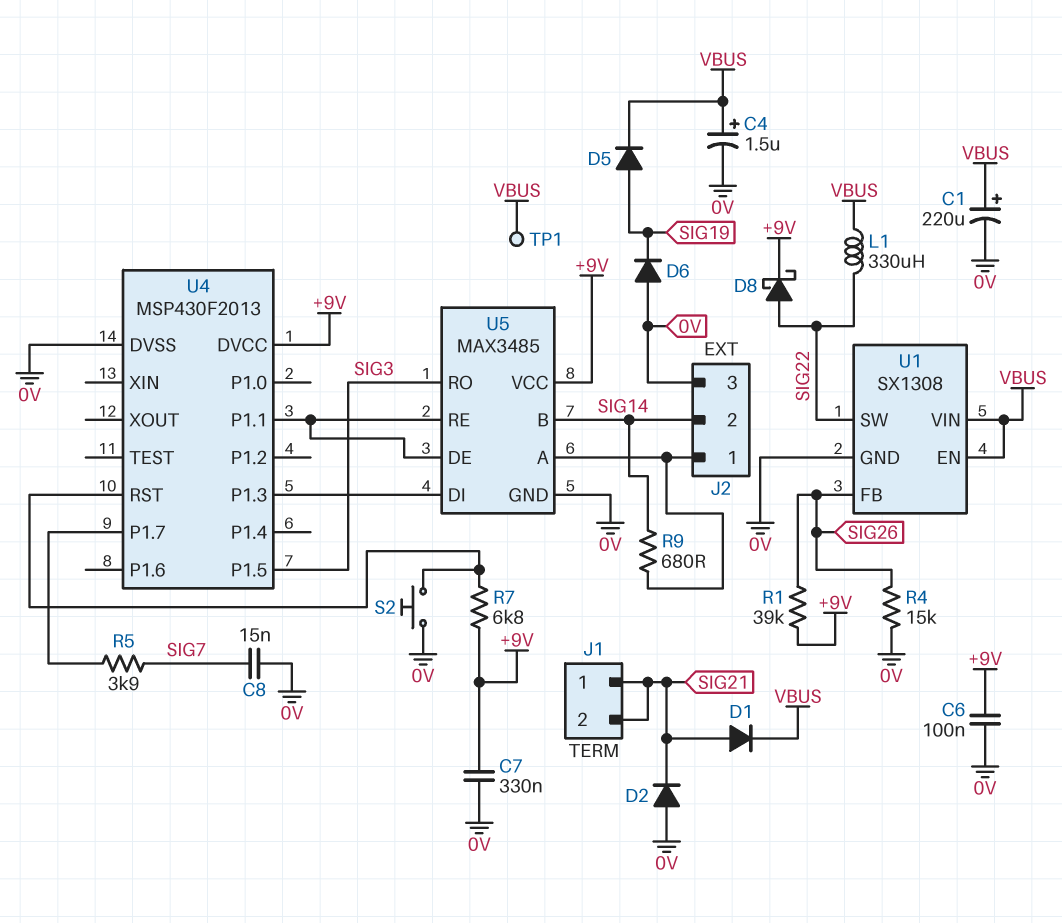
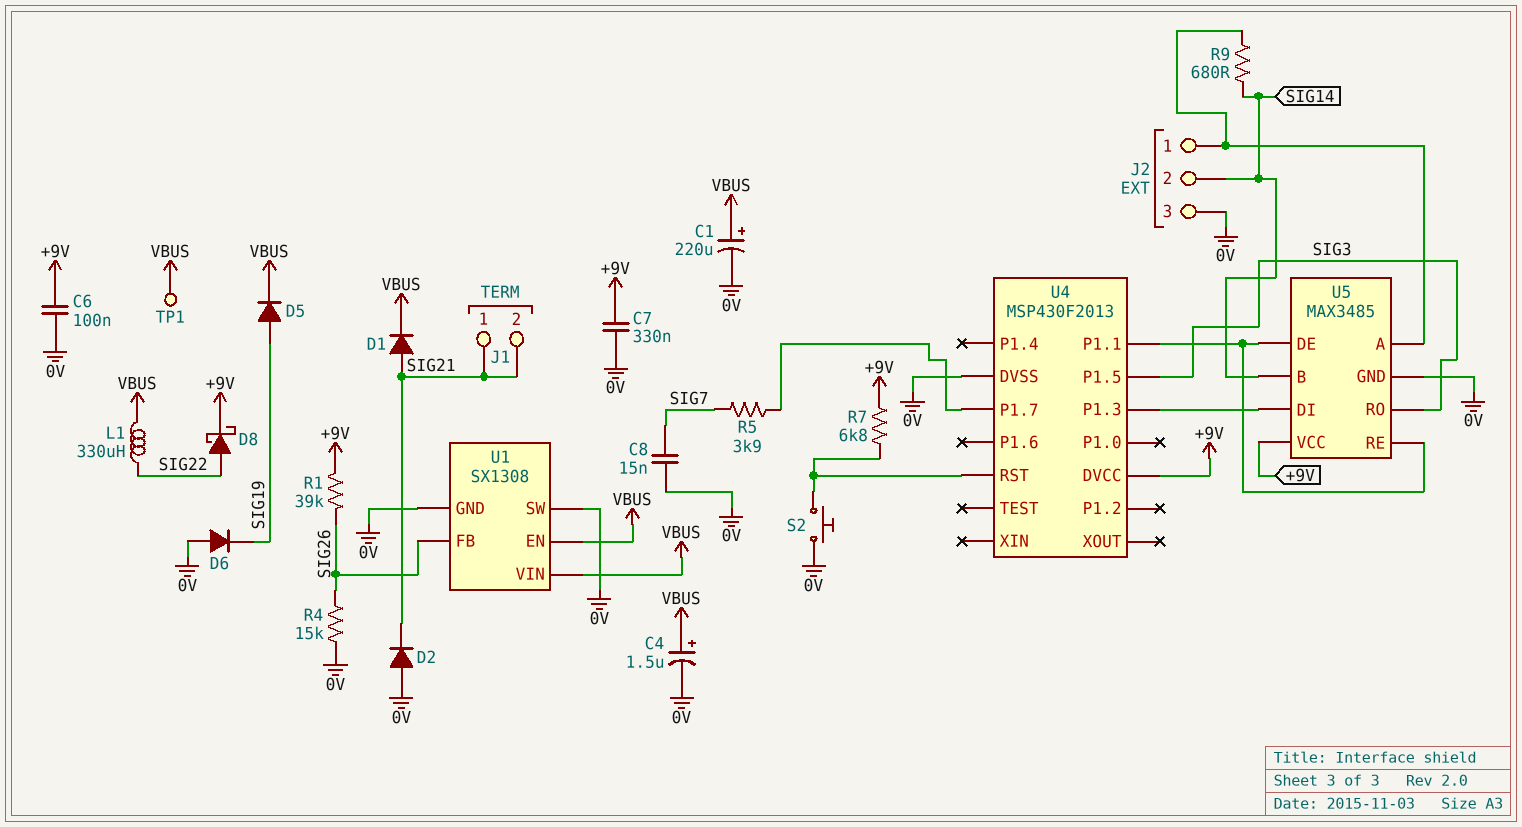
U1 pin SW: SIG22 -> 0V

